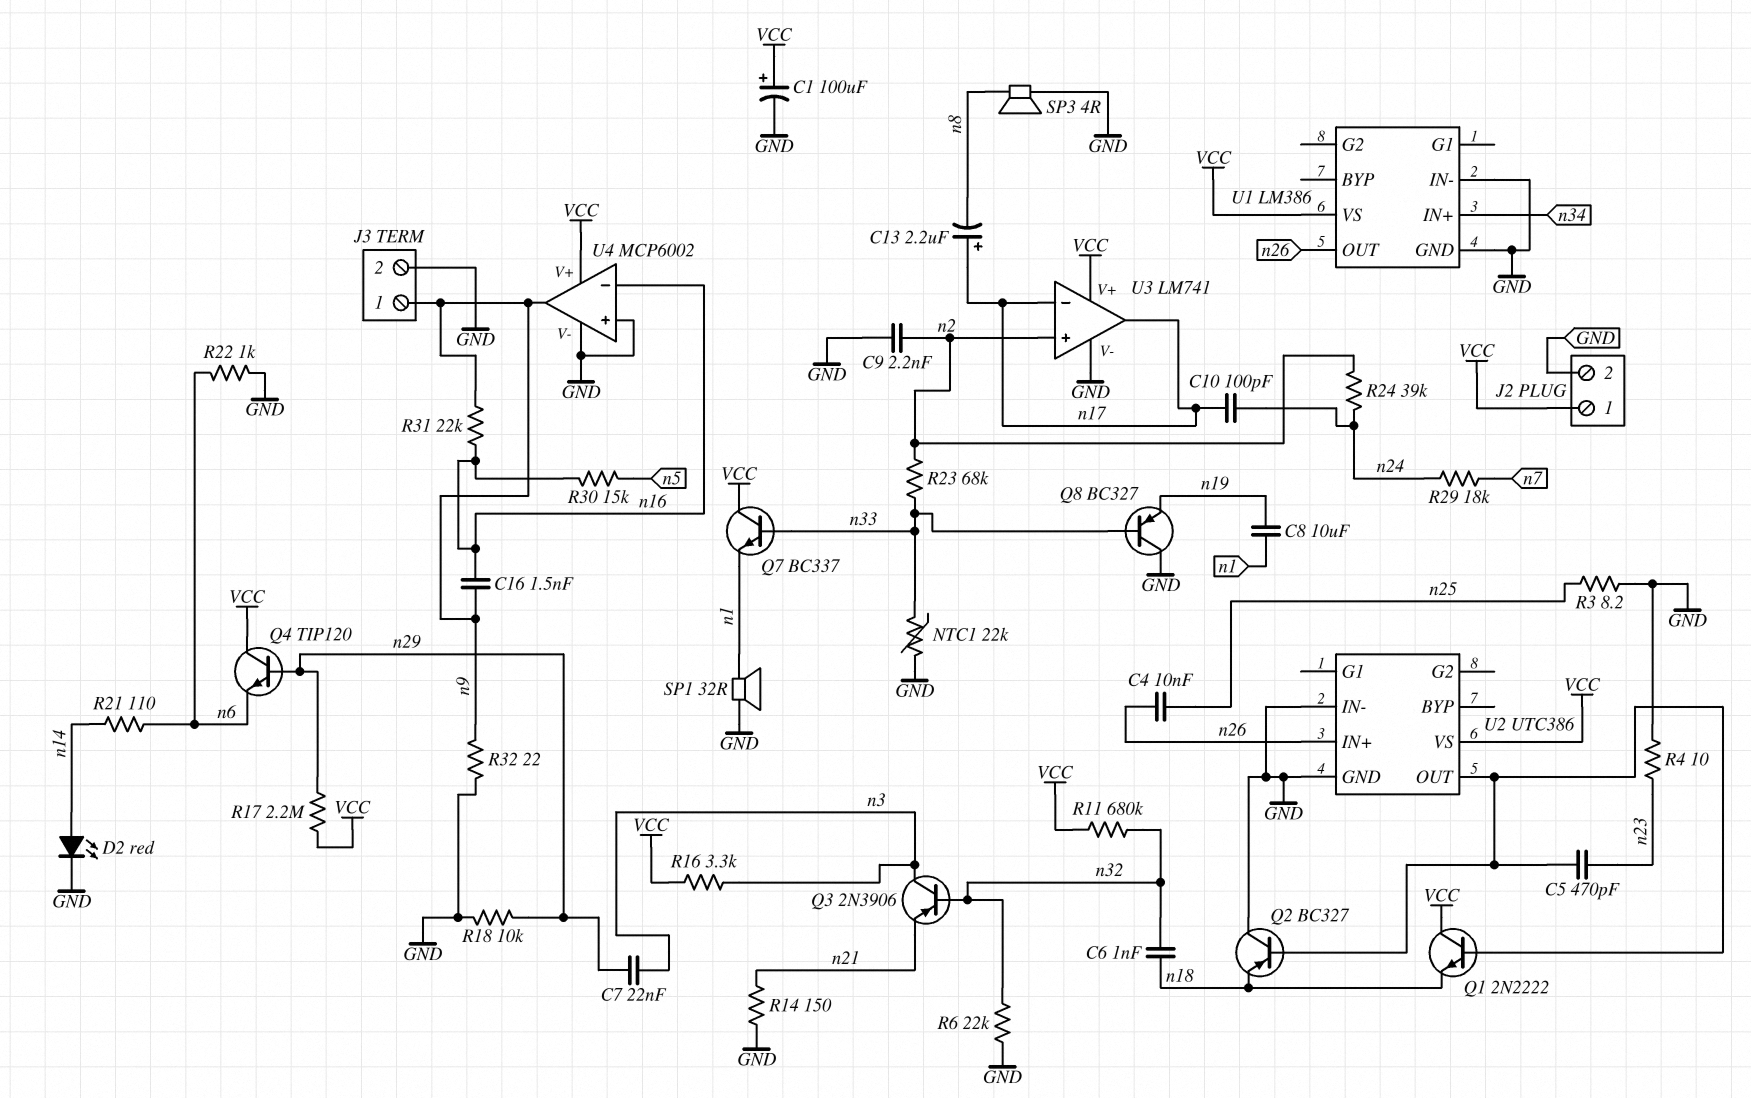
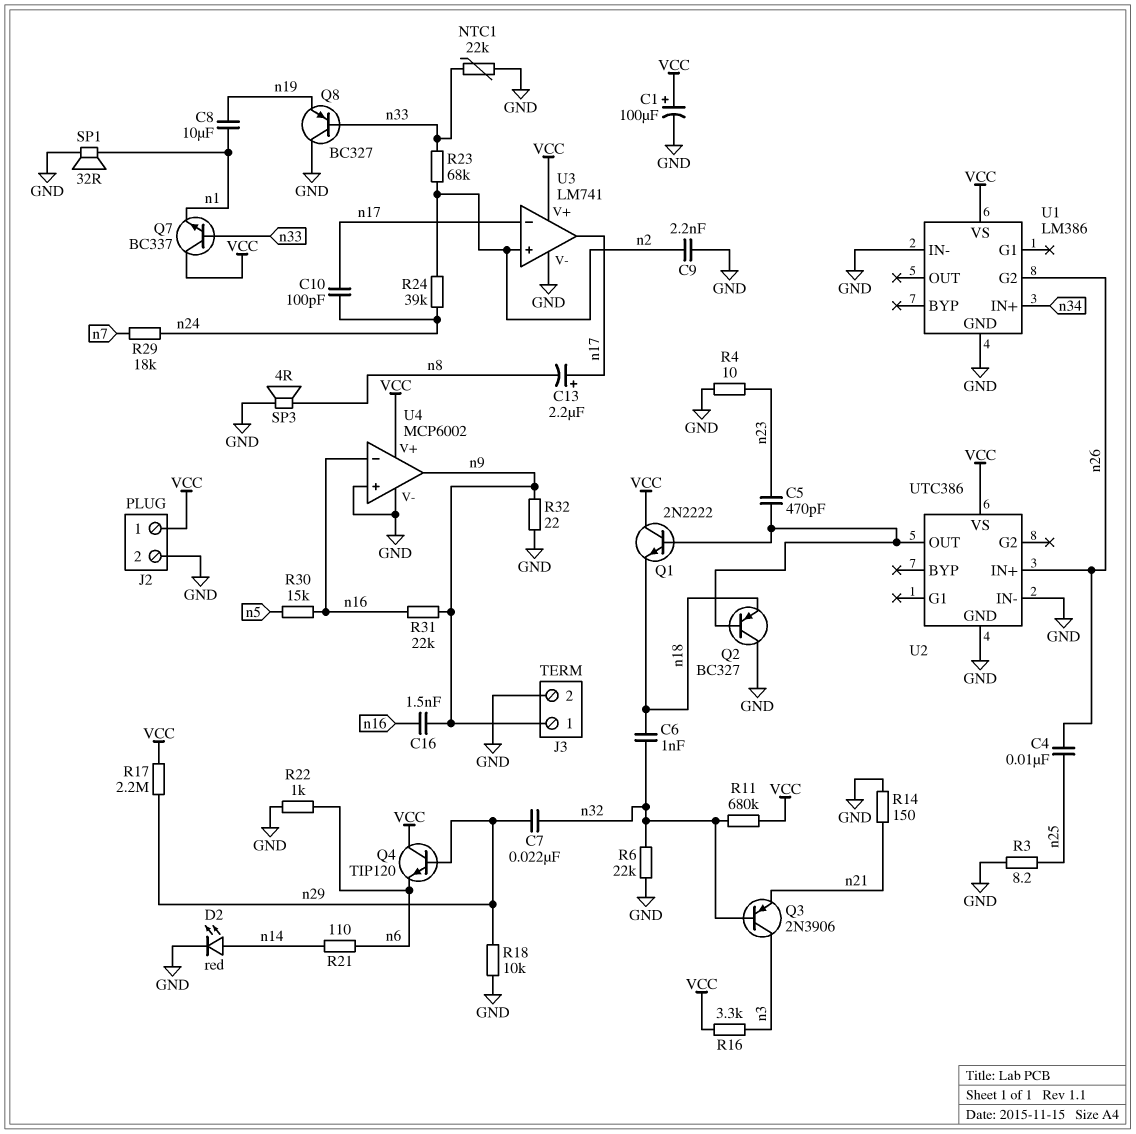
C7: 22nF (n3, n29) -> 22nF (n29, n32)
U1 pin G2: none -> n26
U1 pin OUT: n26 -> none

